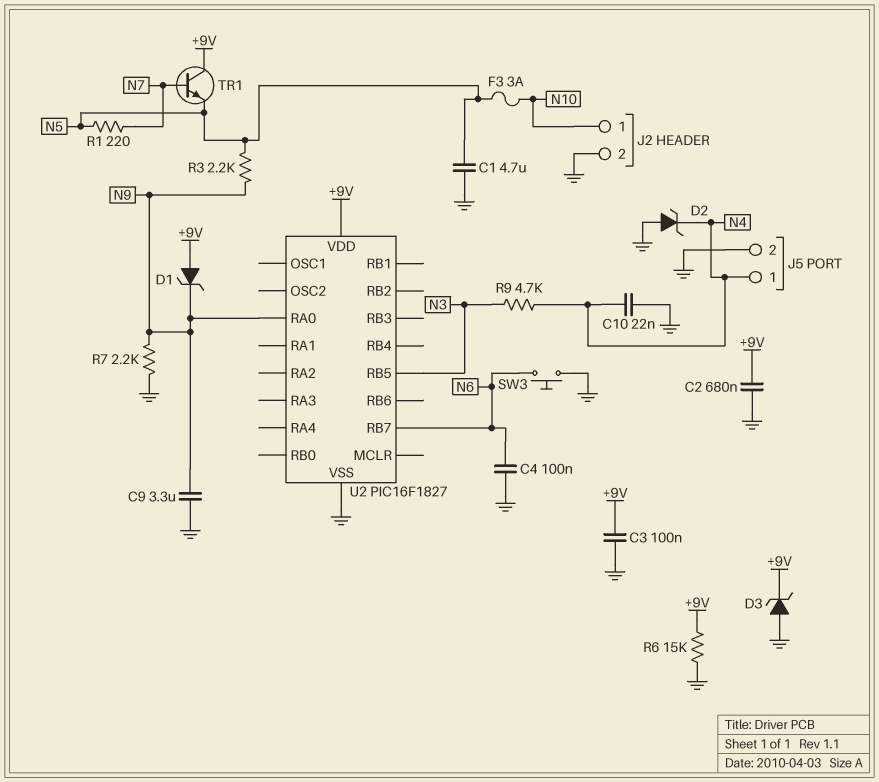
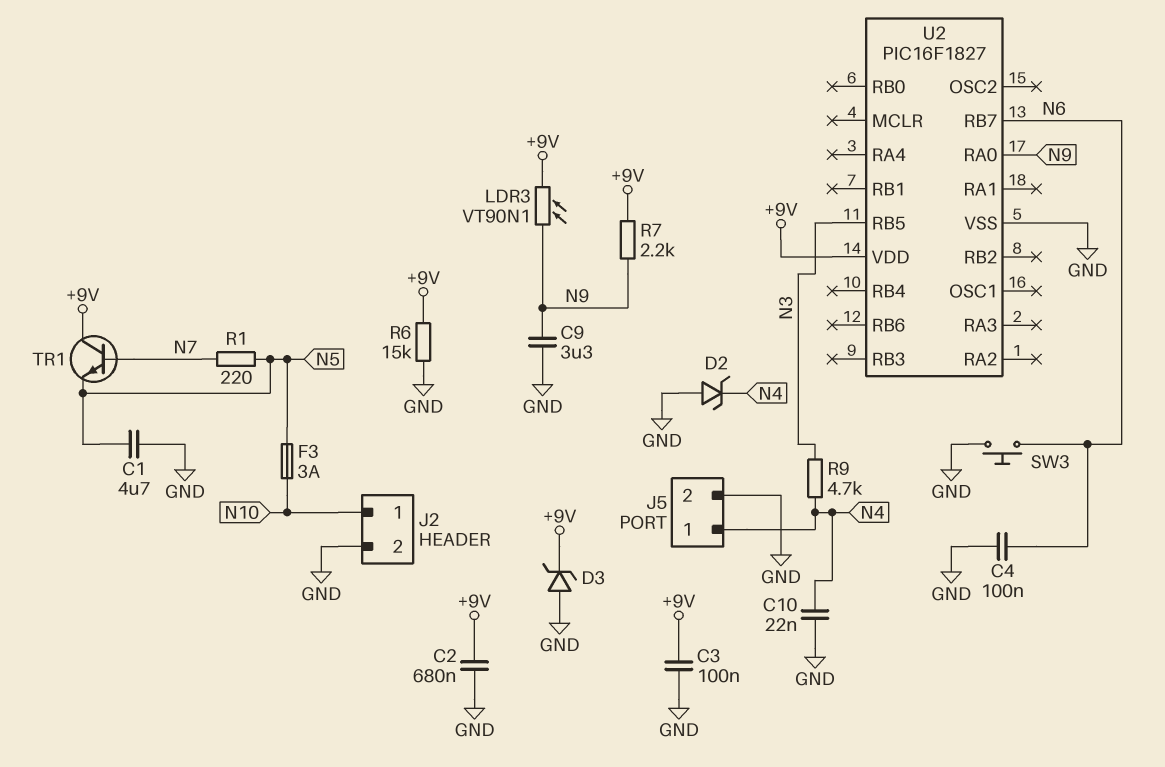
D1: zener (A +9V, K N9) -> none
LDR3: none -> VT90N1 (+9V, N9)
R3: 2.2k (N5, N9) -> none
R7: 2.2k (GND, N9) -> 2.2k (+9V, N9)

